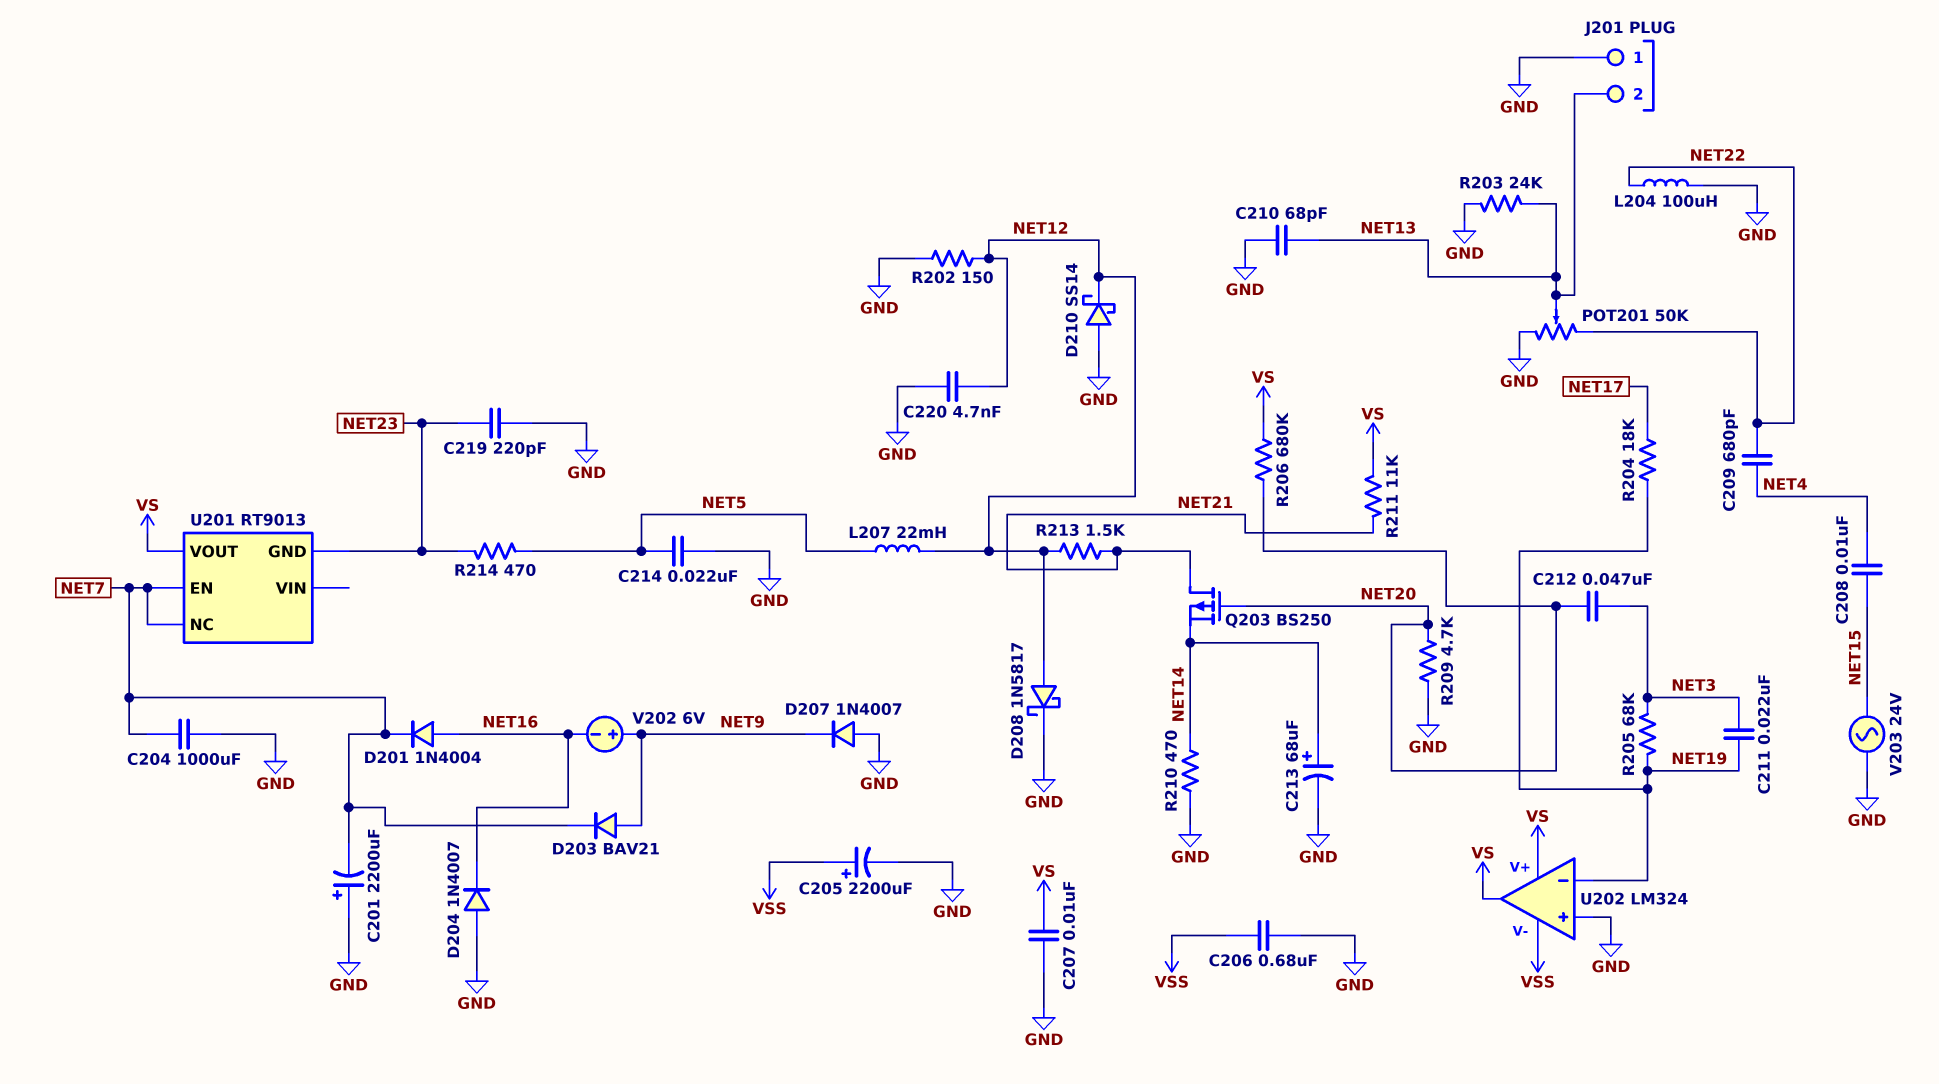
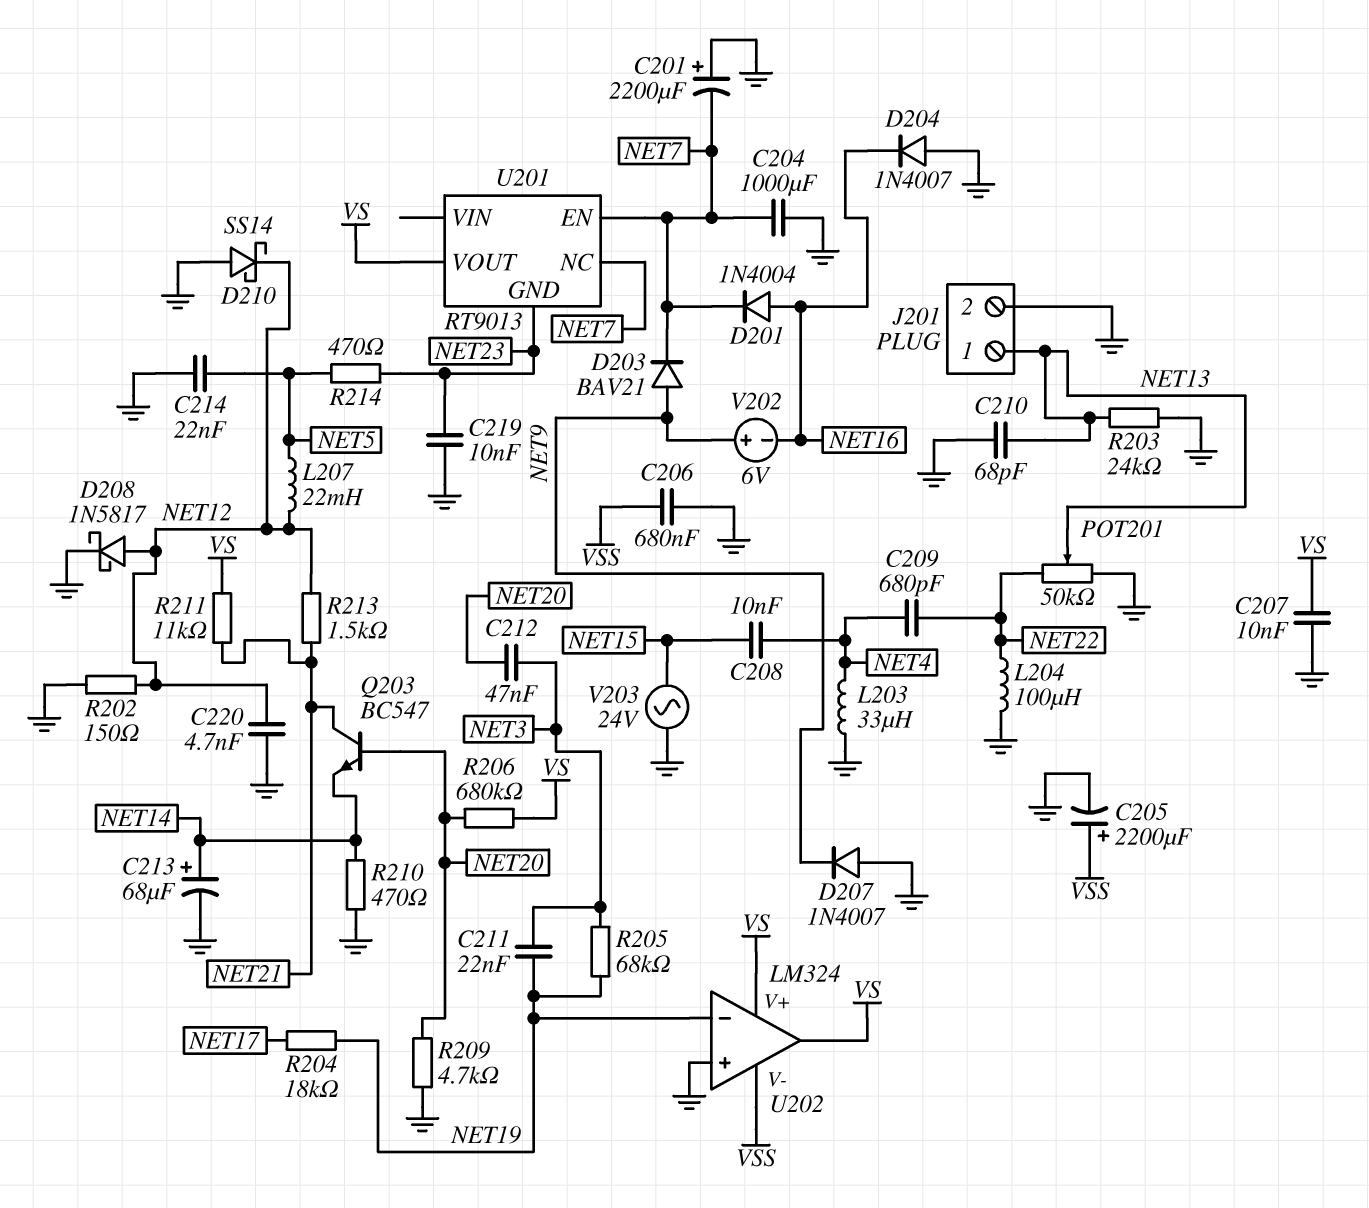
C219: 220pF (GND, NET23) -> 10nF (GND, NET23)
J201 pin 1: GND -> NET13
J201 pin 2: NET13 -> GND
L203: none -> 33uH (GND, NET4)
Q203: PMOS BS250 (G NET20, D NET21, S NET14) -> NPN BC547 (B NET20, C NET21, E NET14)

